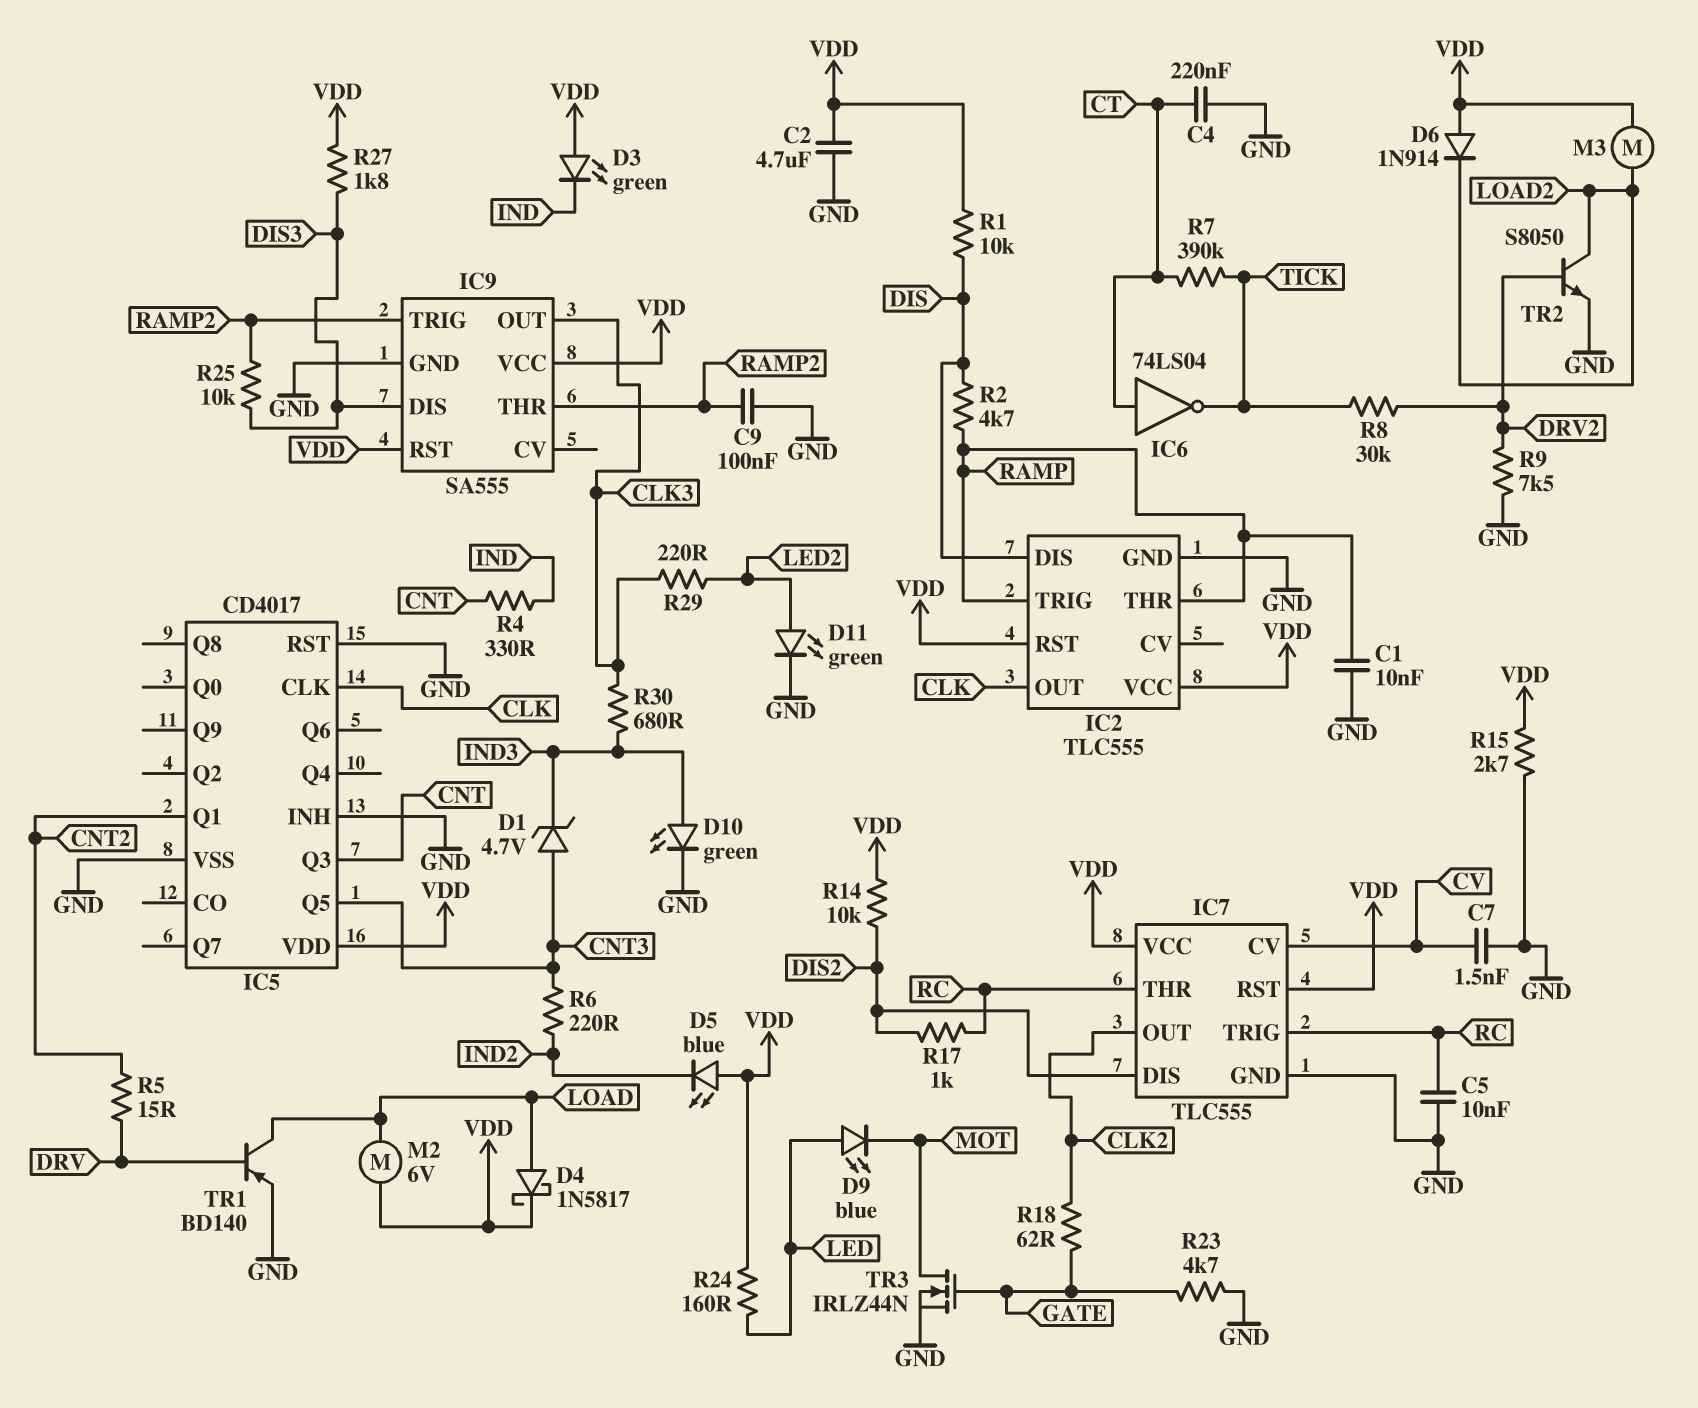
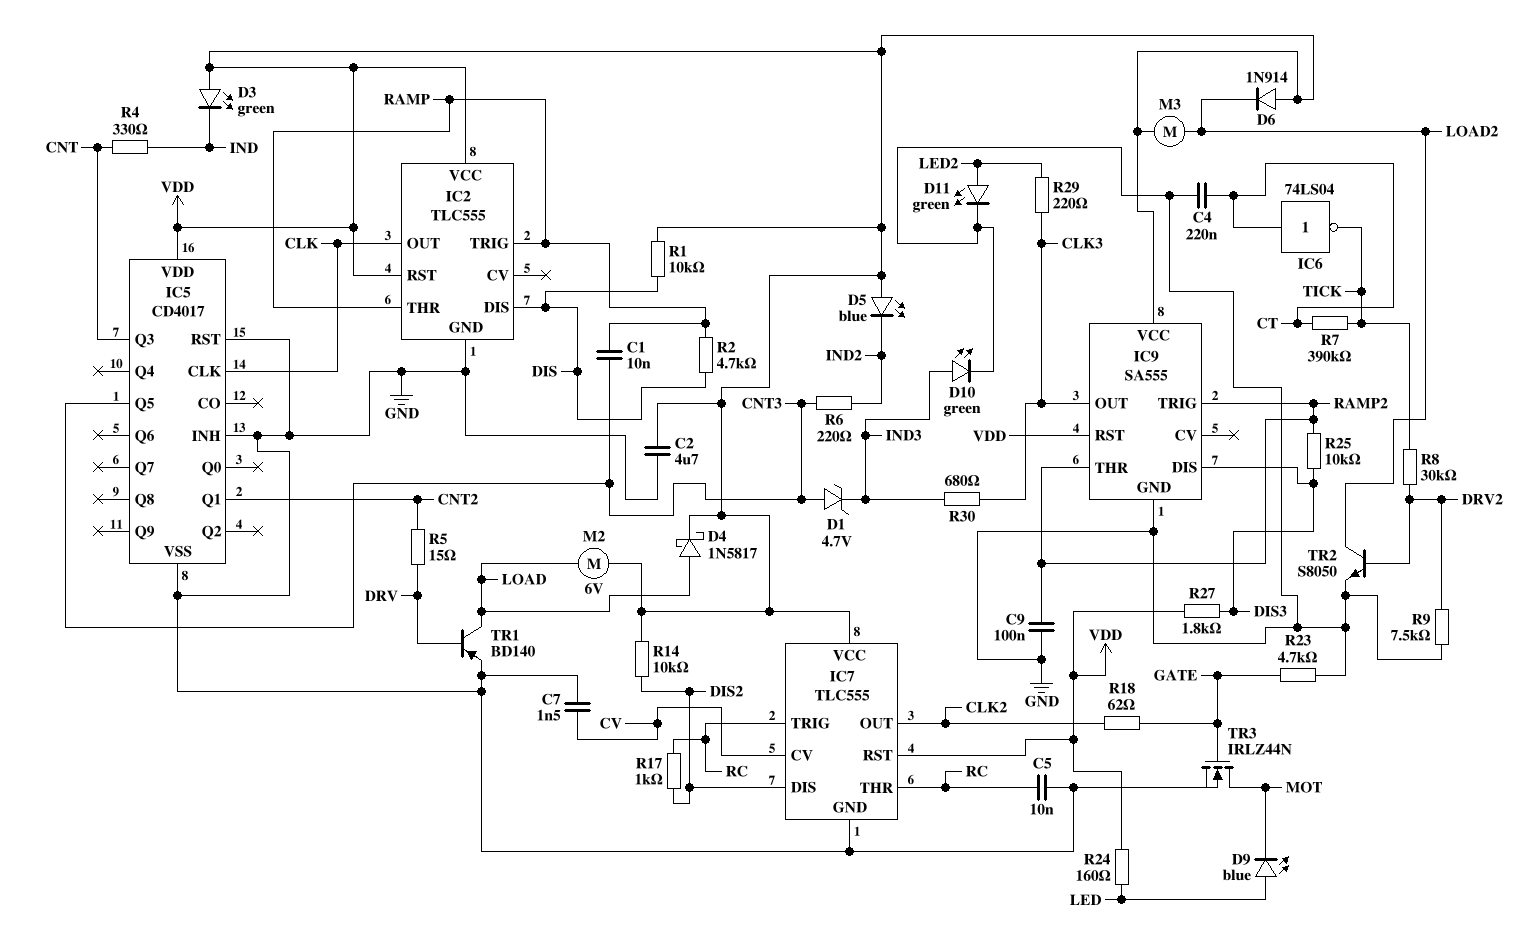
C1: 10nF (GND, RAMP) -> 10nF (CNT3, RAMP)
R15: 2.7k (GND, VDD) -> none

